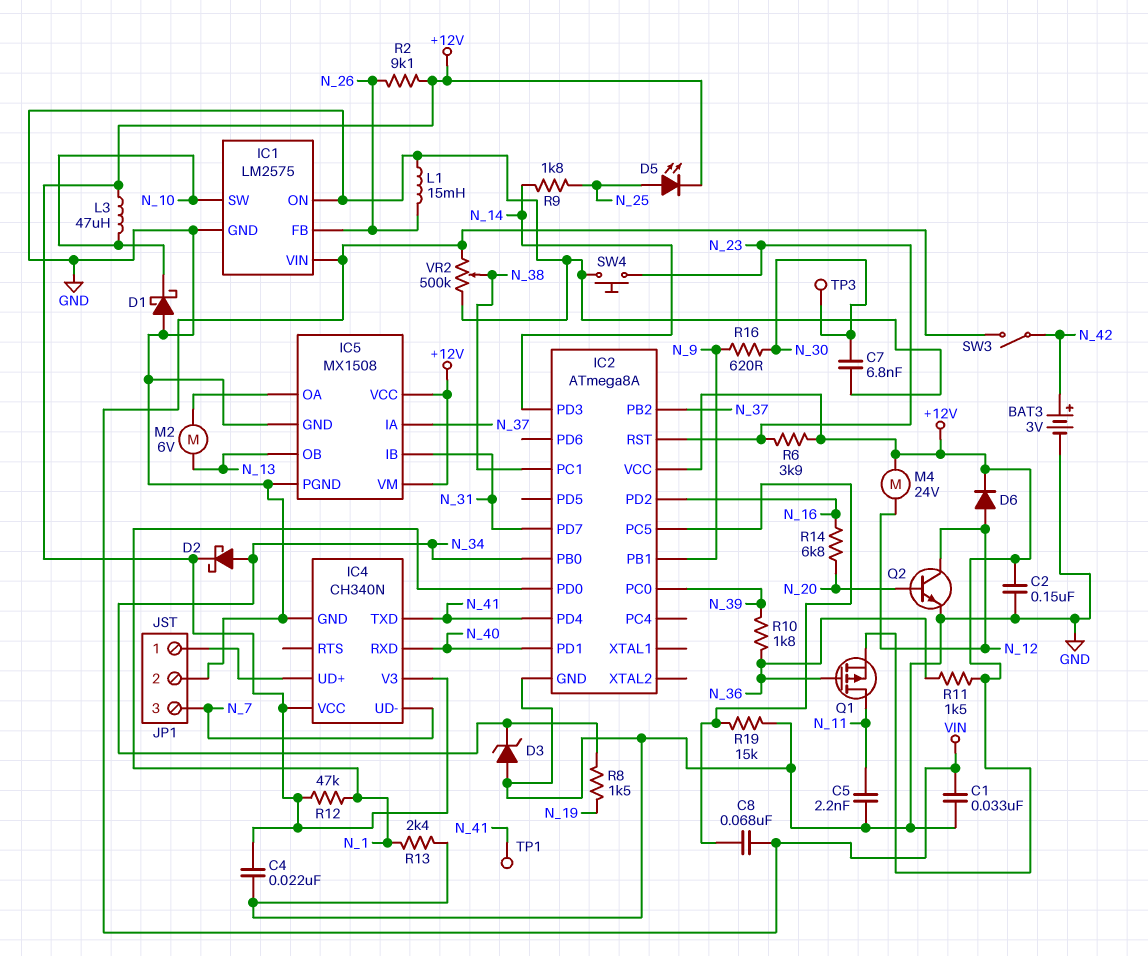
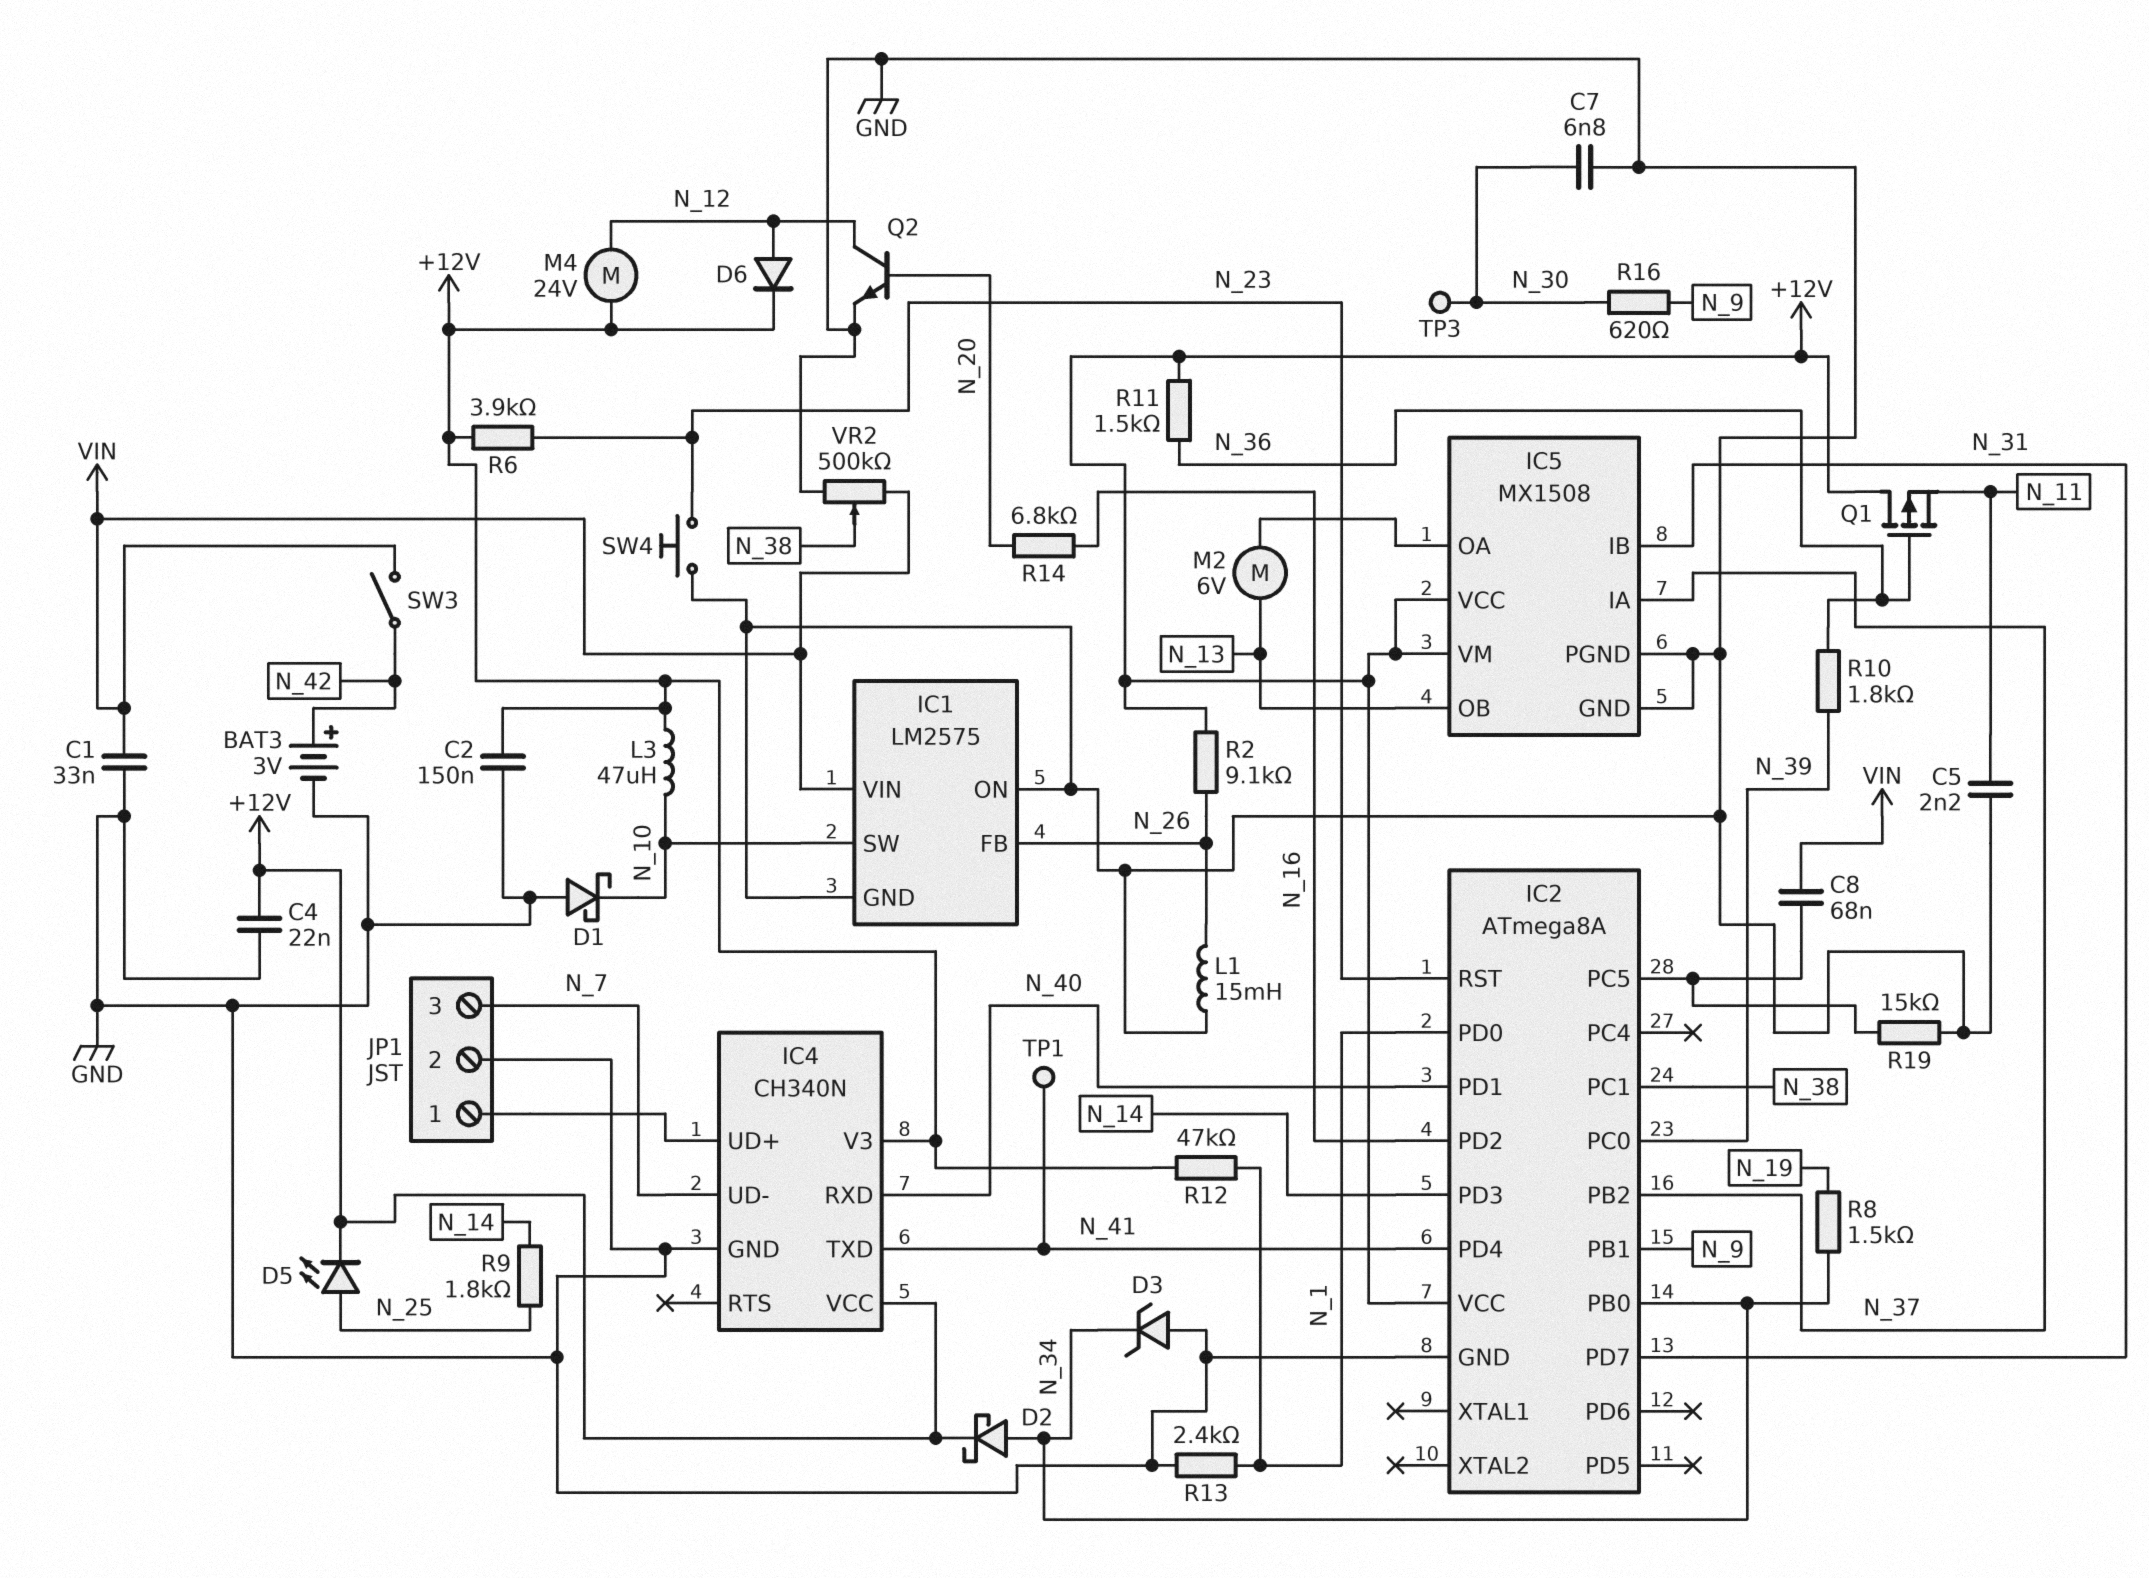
Q1: PMOS (G N_36, D N_11, S +12V) -> PMOS (G N_36, D +12V, S N_11)

